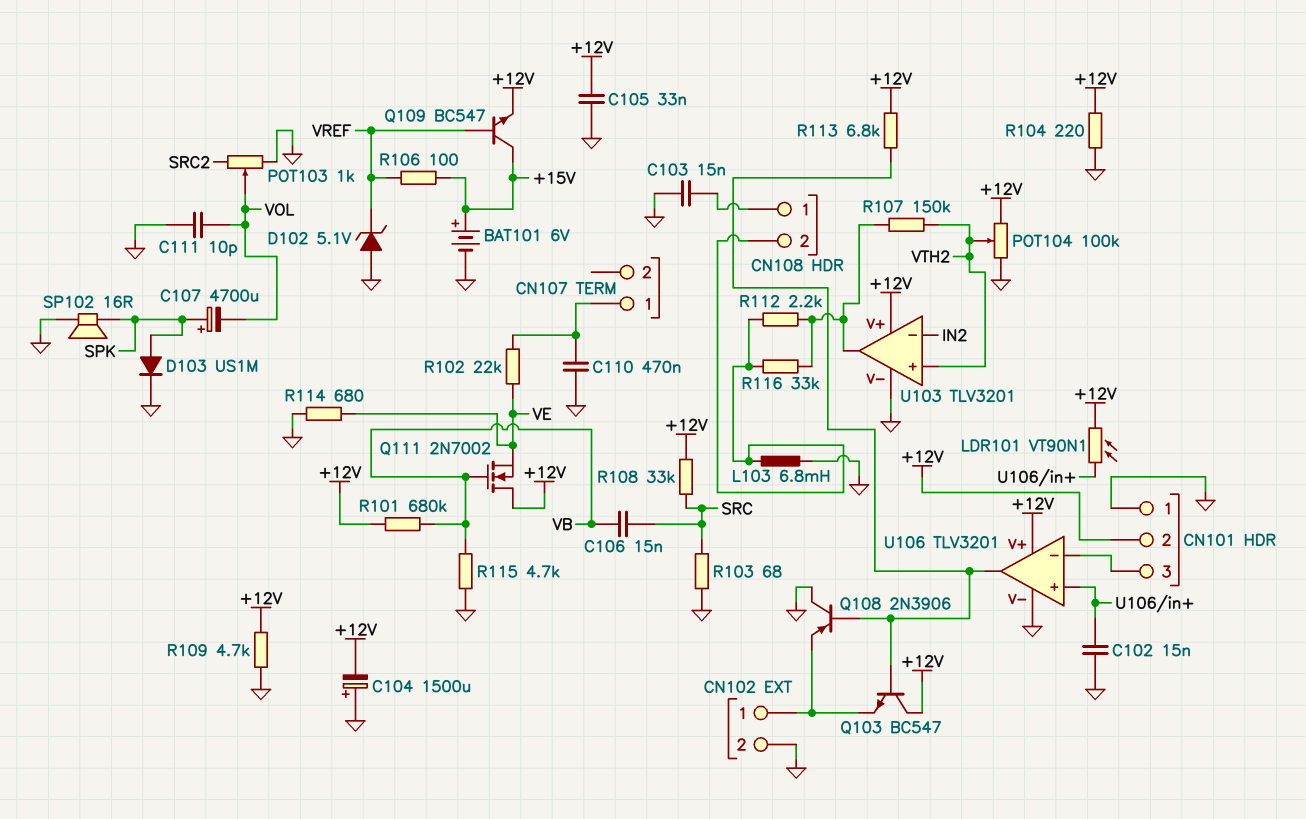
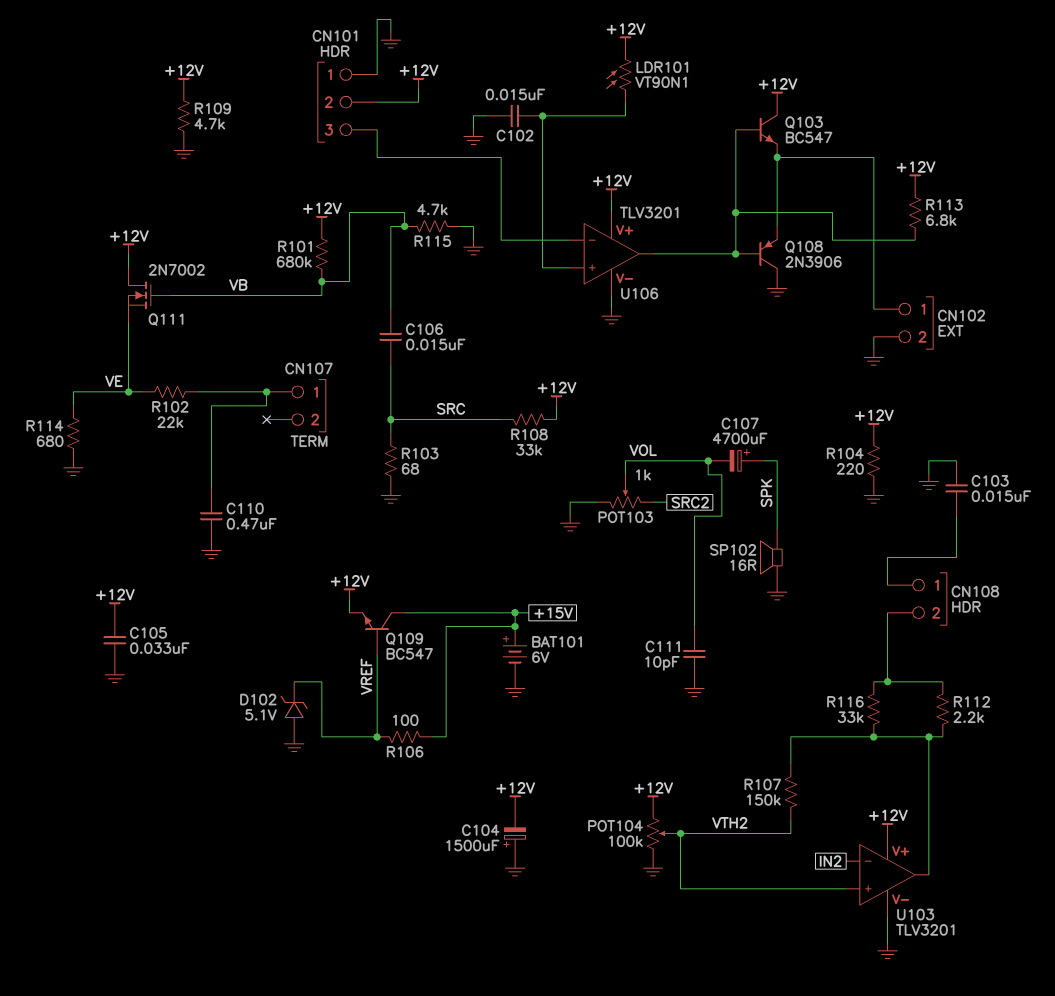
D103: diode US1M (A SPK, K GND) -> none
L103: 6.8mH (CN108/2, GND) -> none

